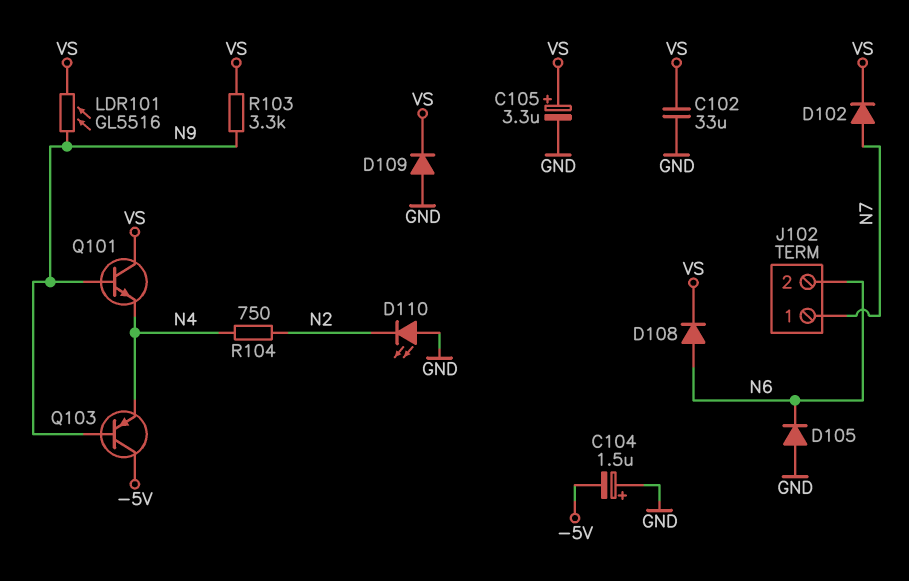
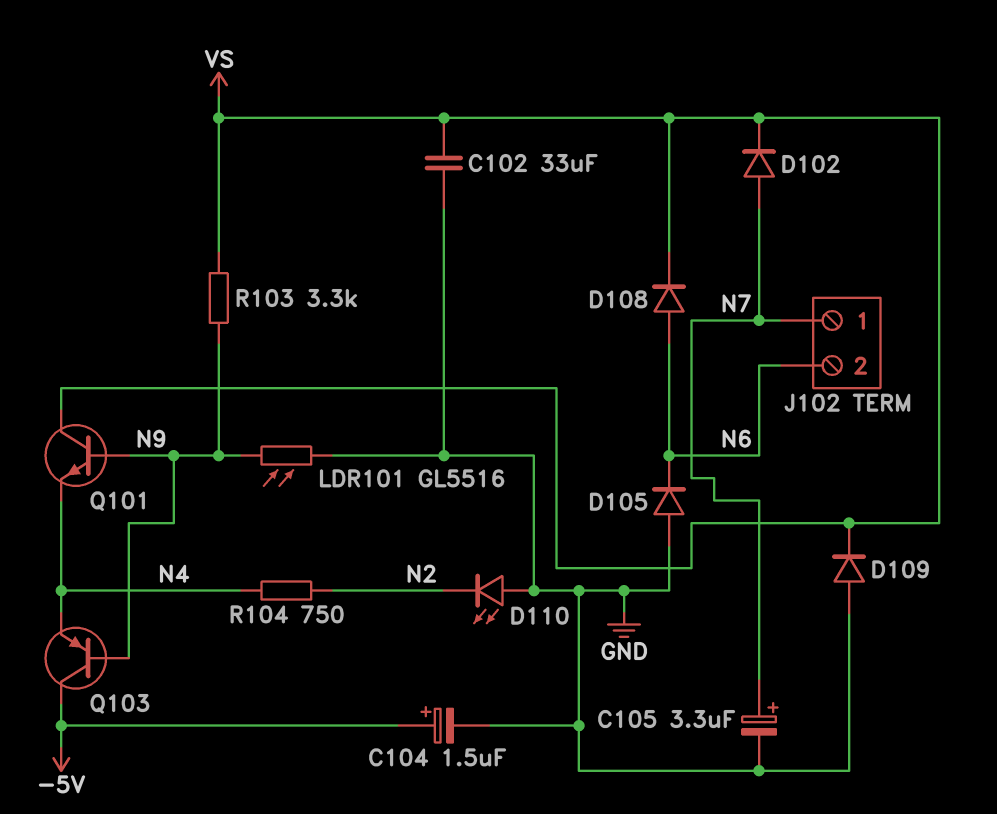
C104: 1.5uF (plus GND, minus -5V) -> 1.5uF (plus -5V, minus GND)
C105: 3.3uF (plus VS, minus GND) -> 3.3uF (plus N7, minus GND)
LDR101: GL5516 (N9, VS) -> GL5516 (GND, N9)

